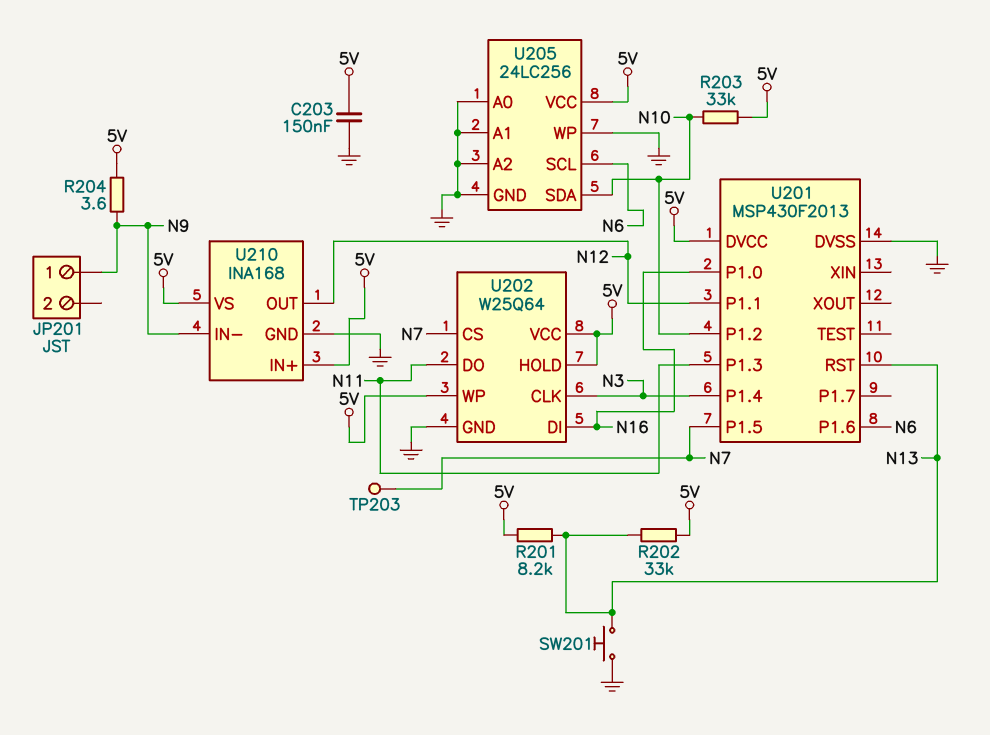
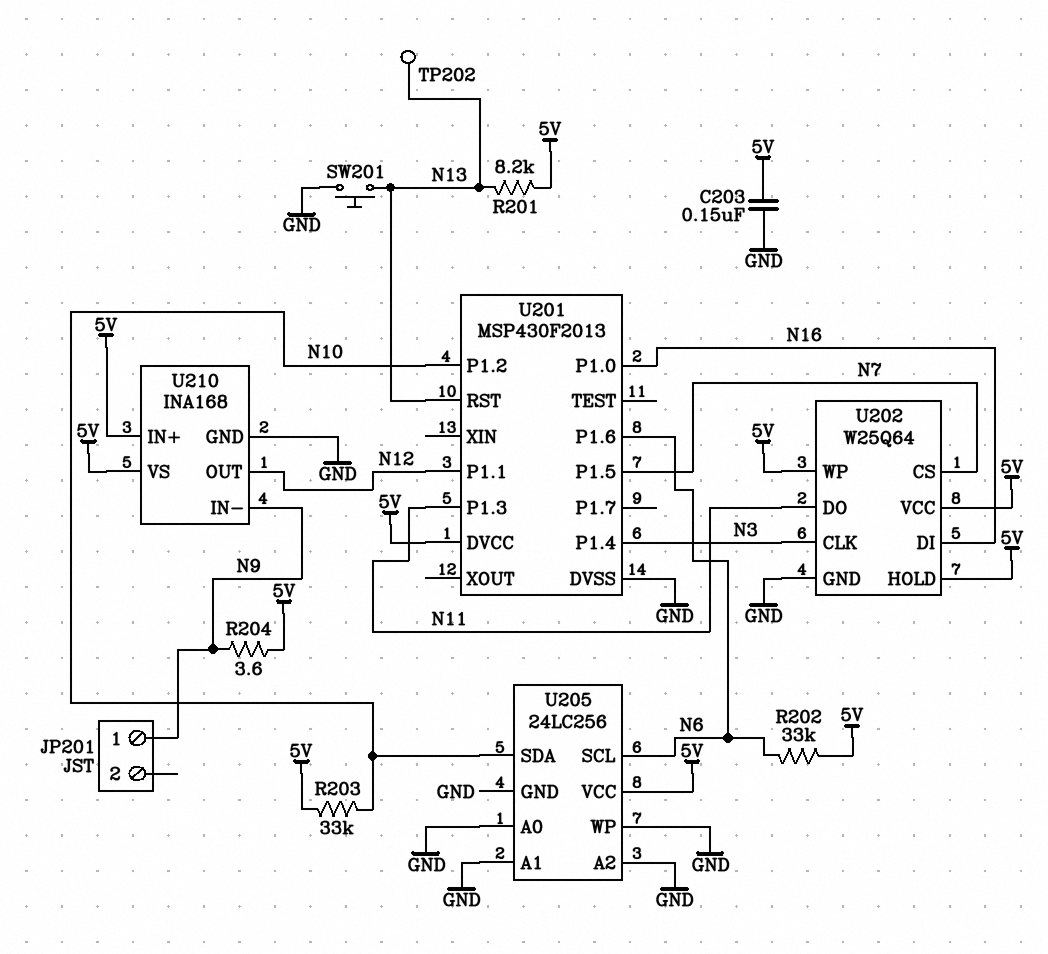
R202: 33k (5V, N13) -> 33k (5V, N6)
TP202: none -> test point (N13)
TP203: test point (N7) -> none

